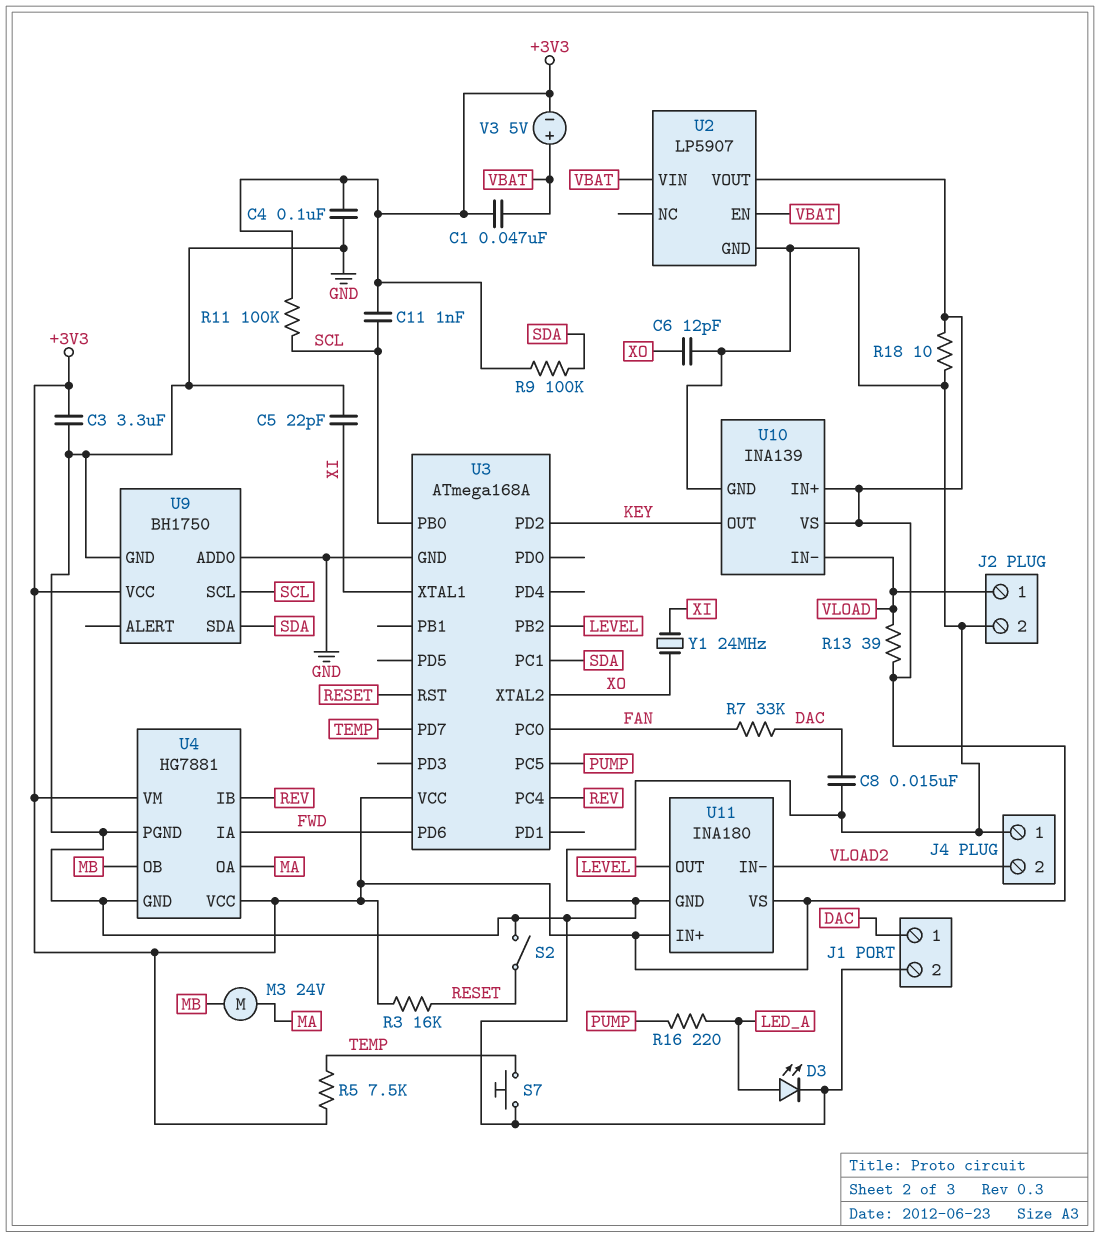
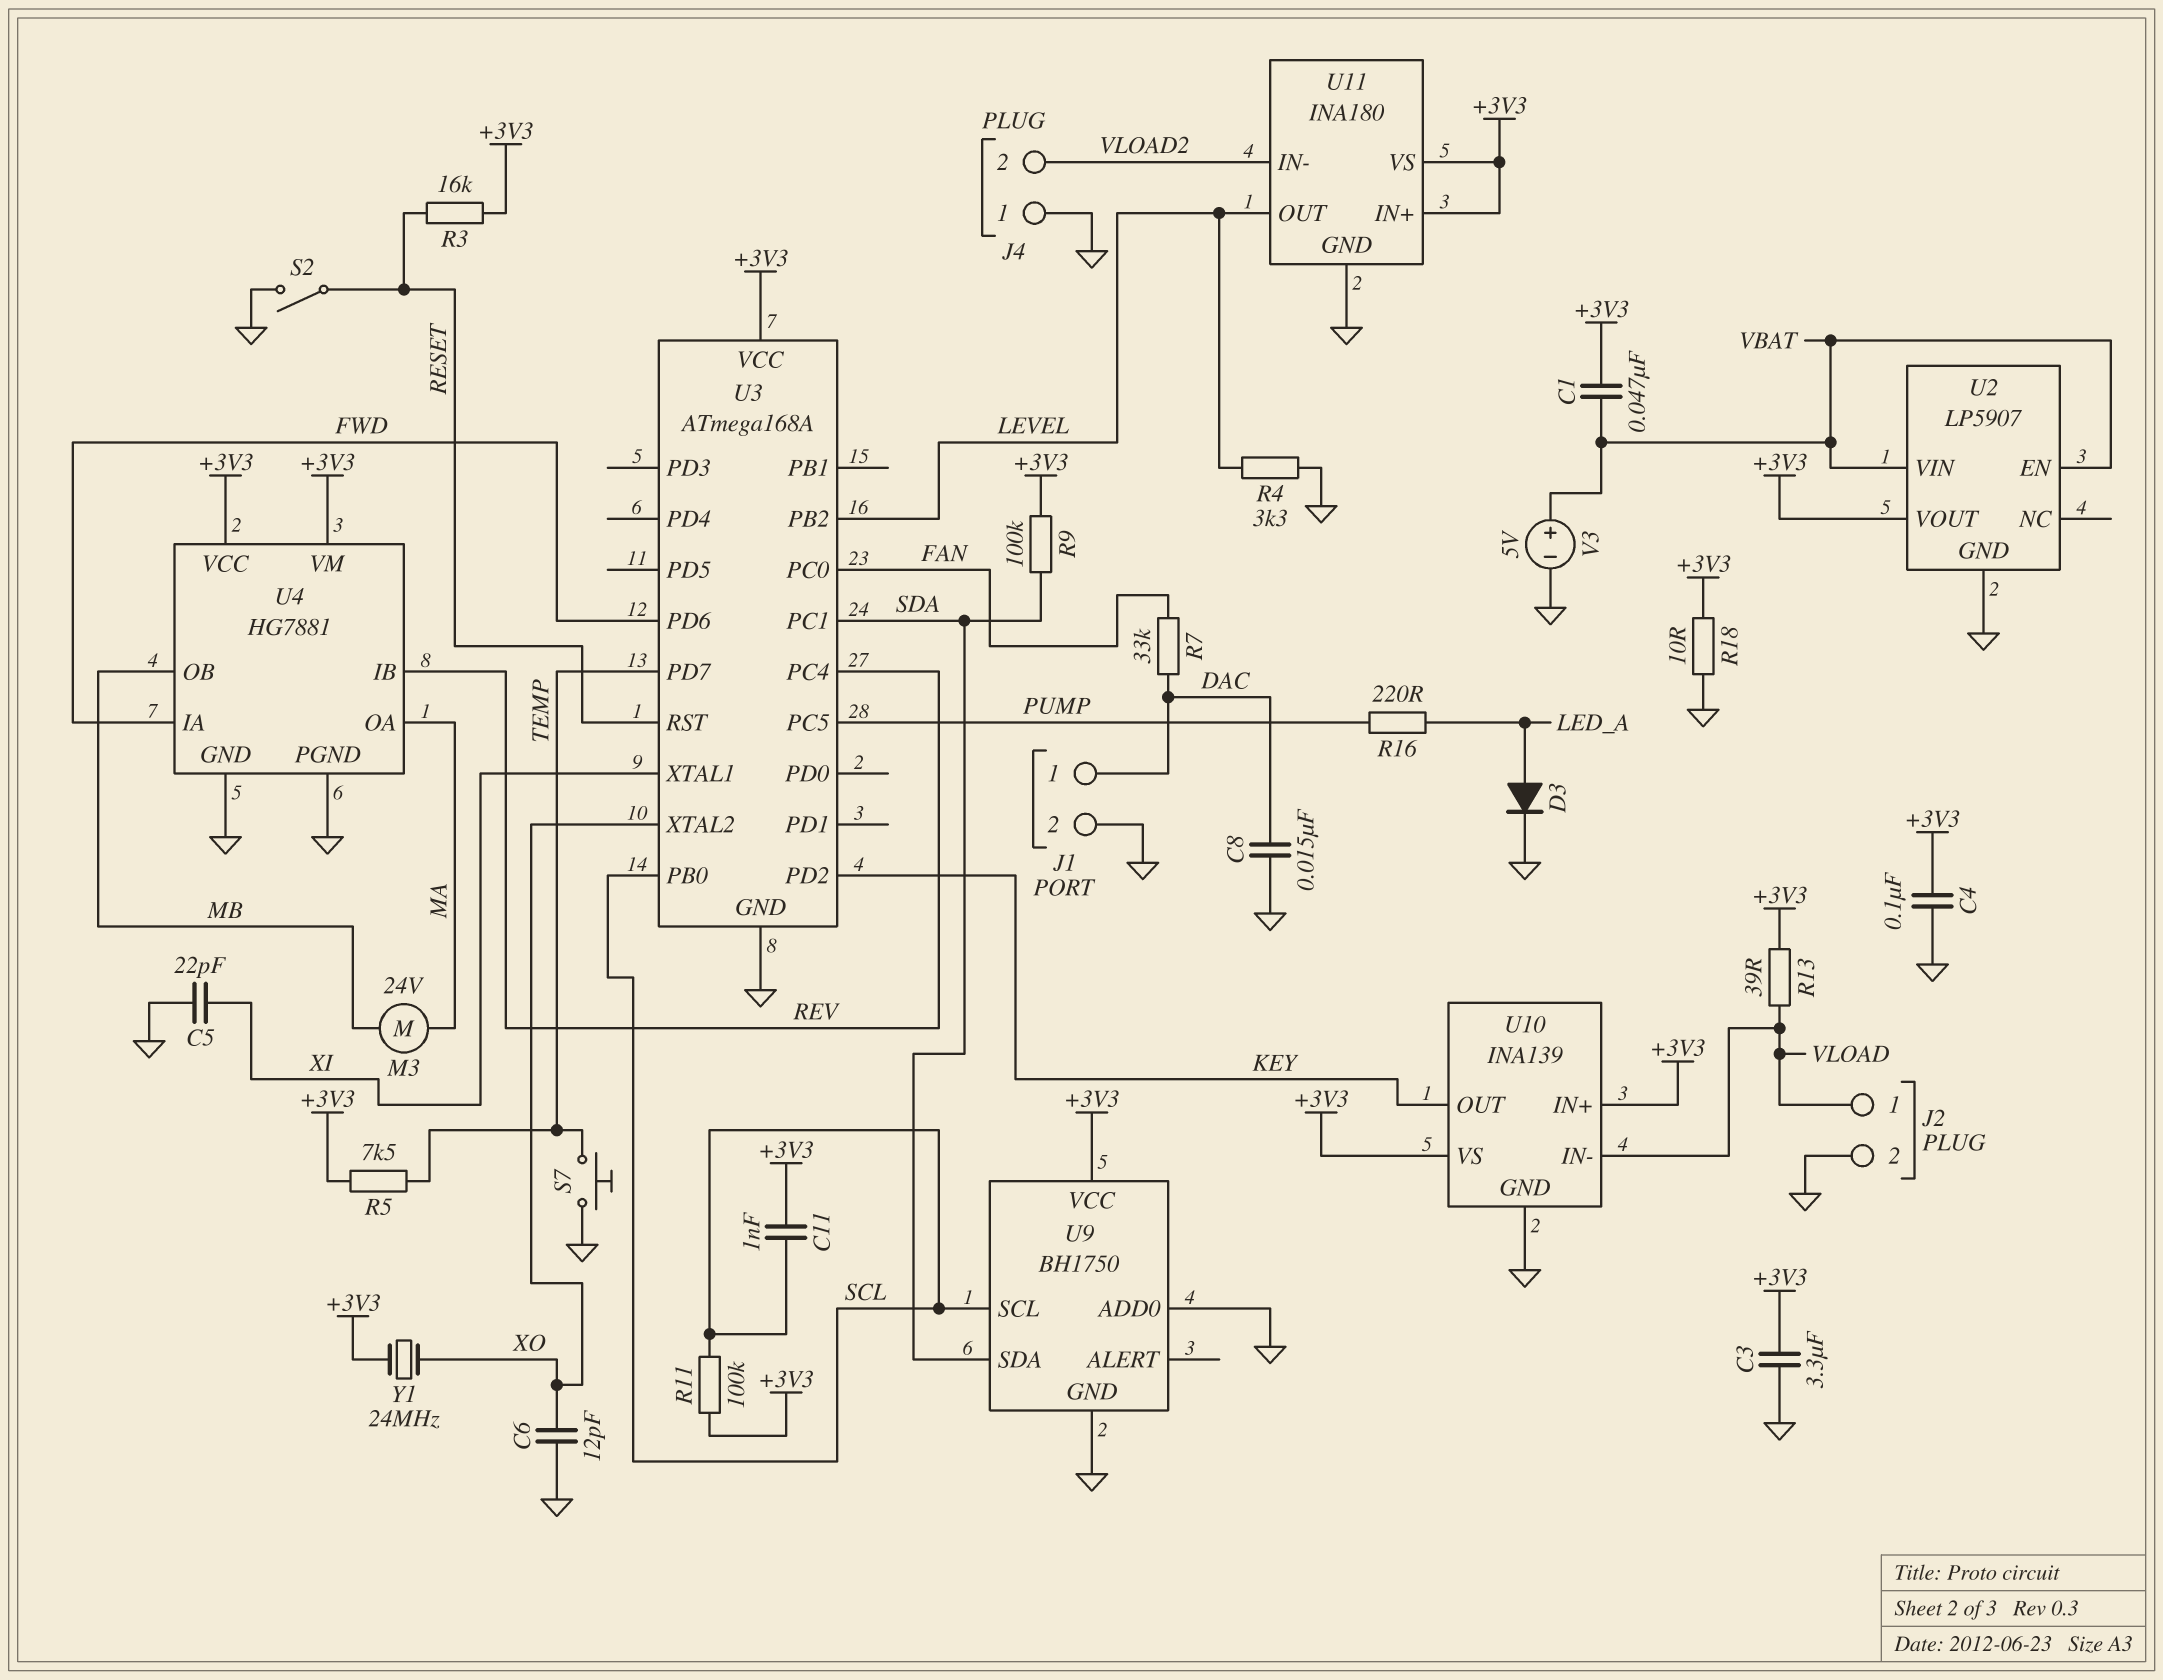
D3: LED (A LED_A, K GND) -> diode (A LED_A, K GND)
R4: none -> 3.3k (GND, LEVEL)
V3: 5V (plus VBAT, minus +3V3) -> 5V (plus VBAT, minus GND)
Y1: 24MHz (XI, XO) -> 24MHz (+3V3, XO)

